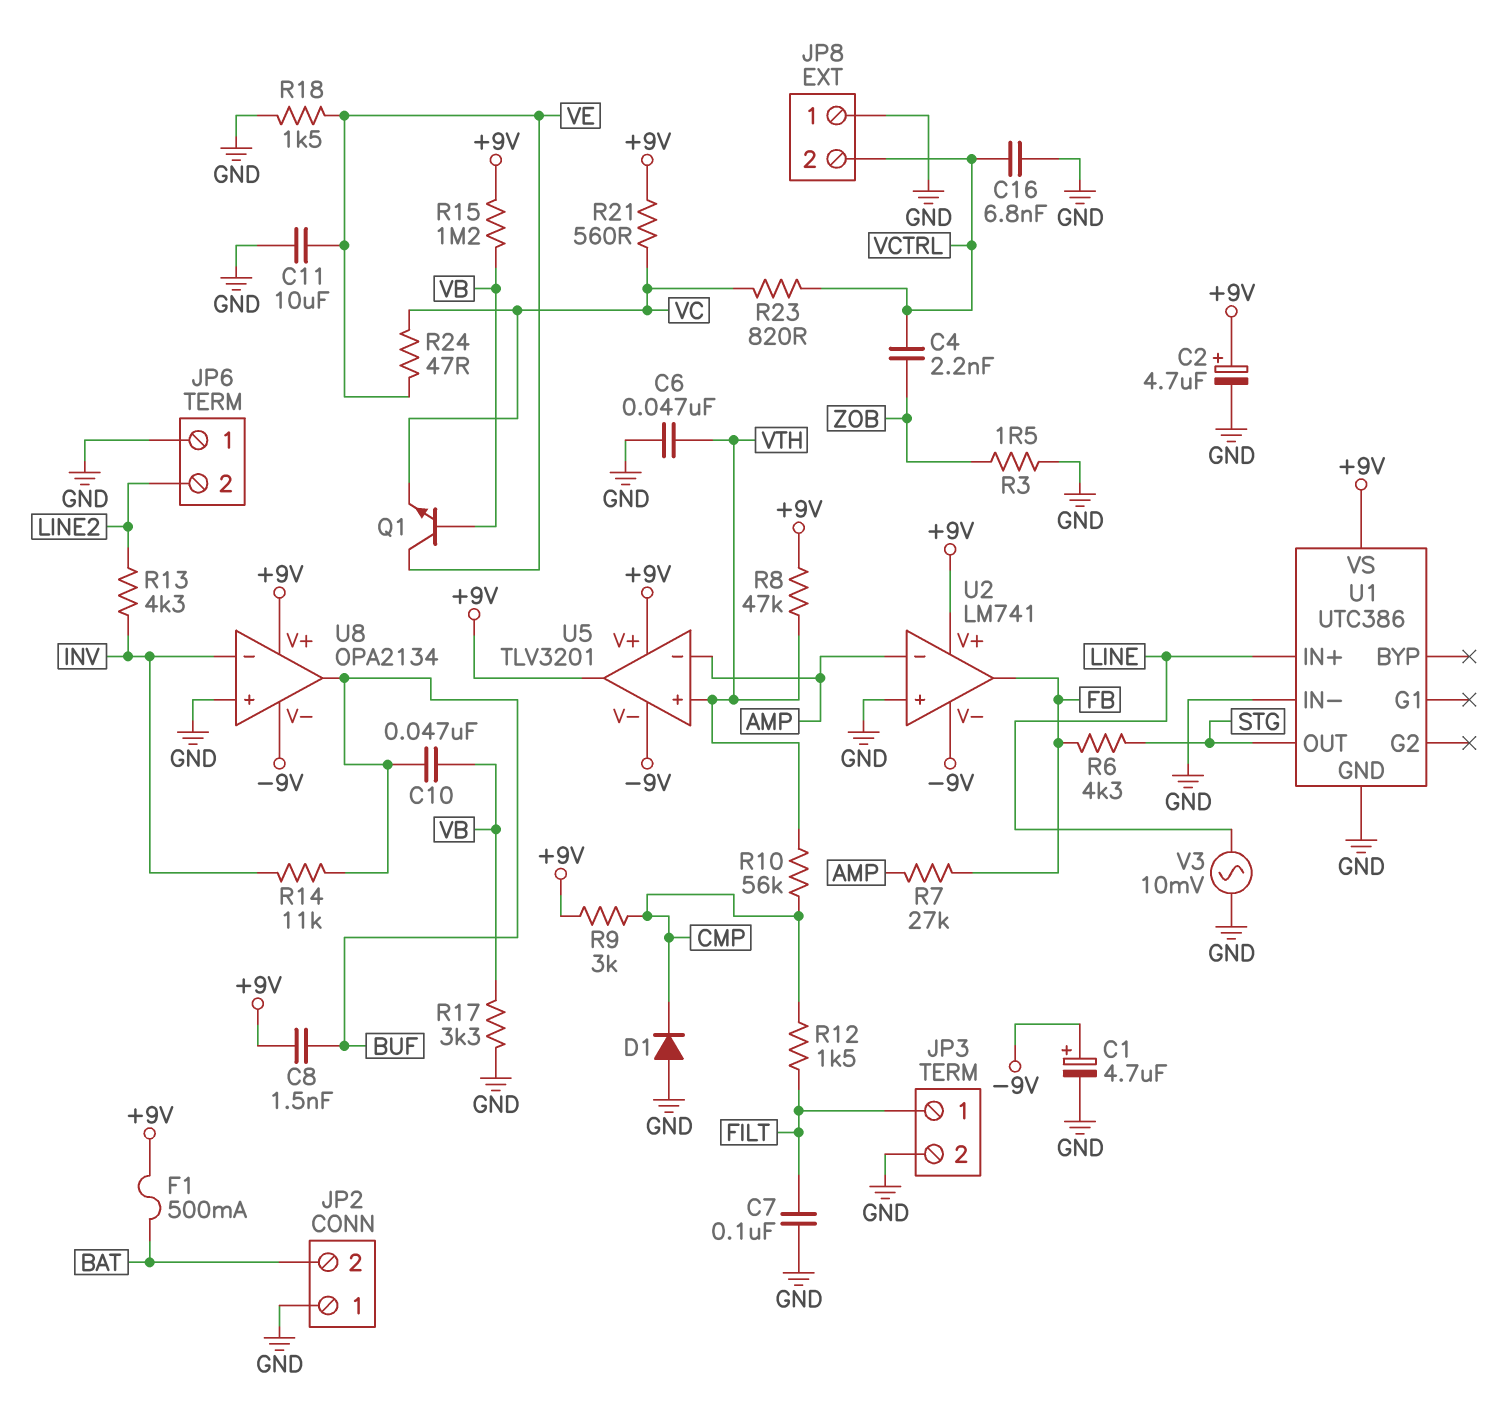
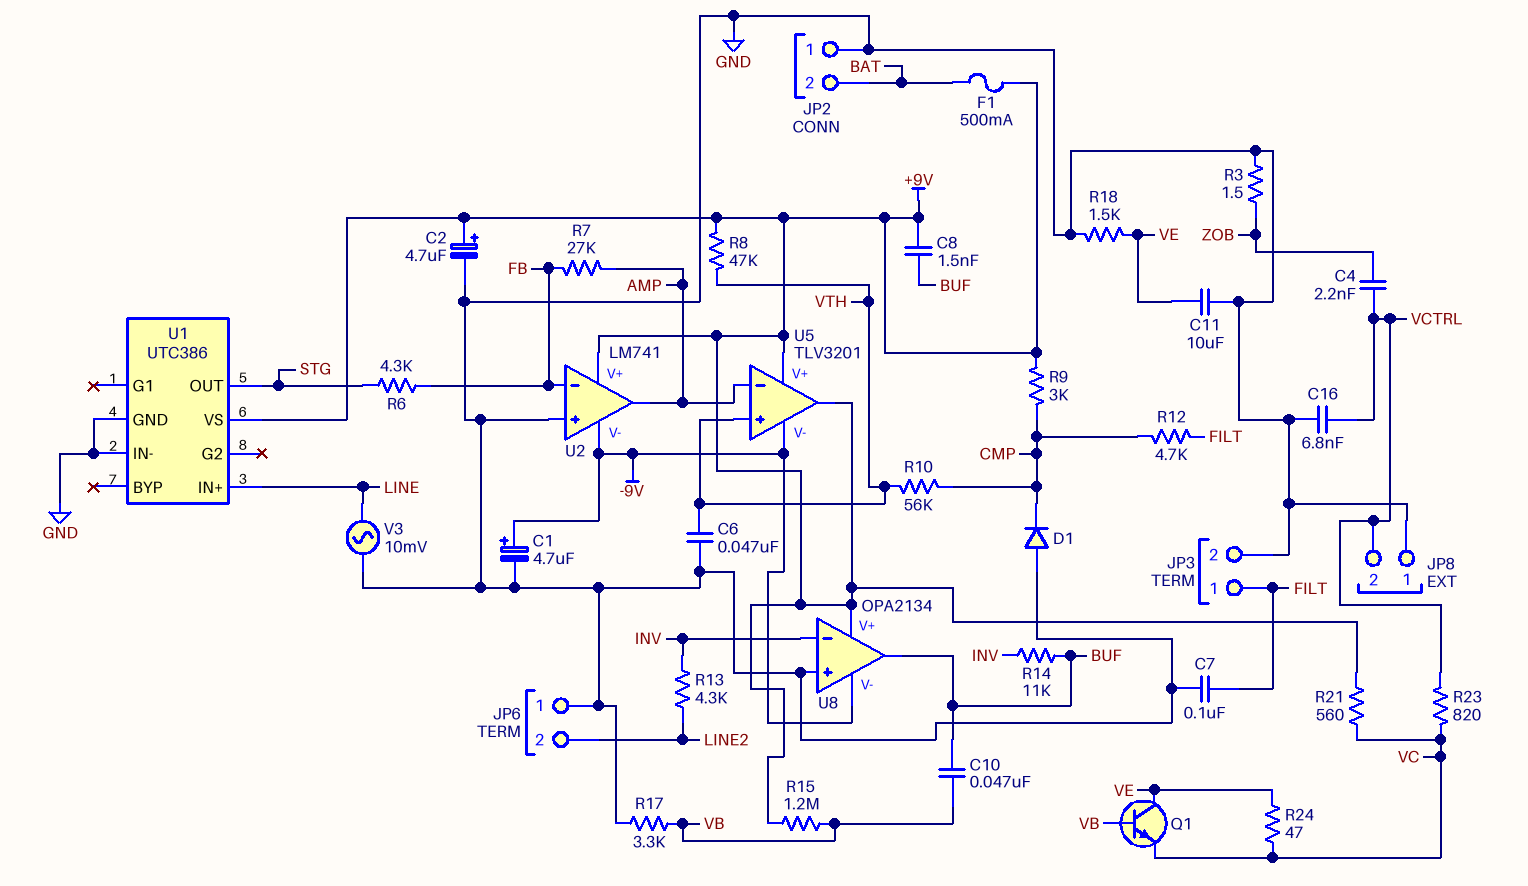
R12: 1.5k (CMP, FILT) -> 4.7k (CMP, FILT)
U2 pin in-: AMP -> FB
U2 pin out: FB -> AMP

